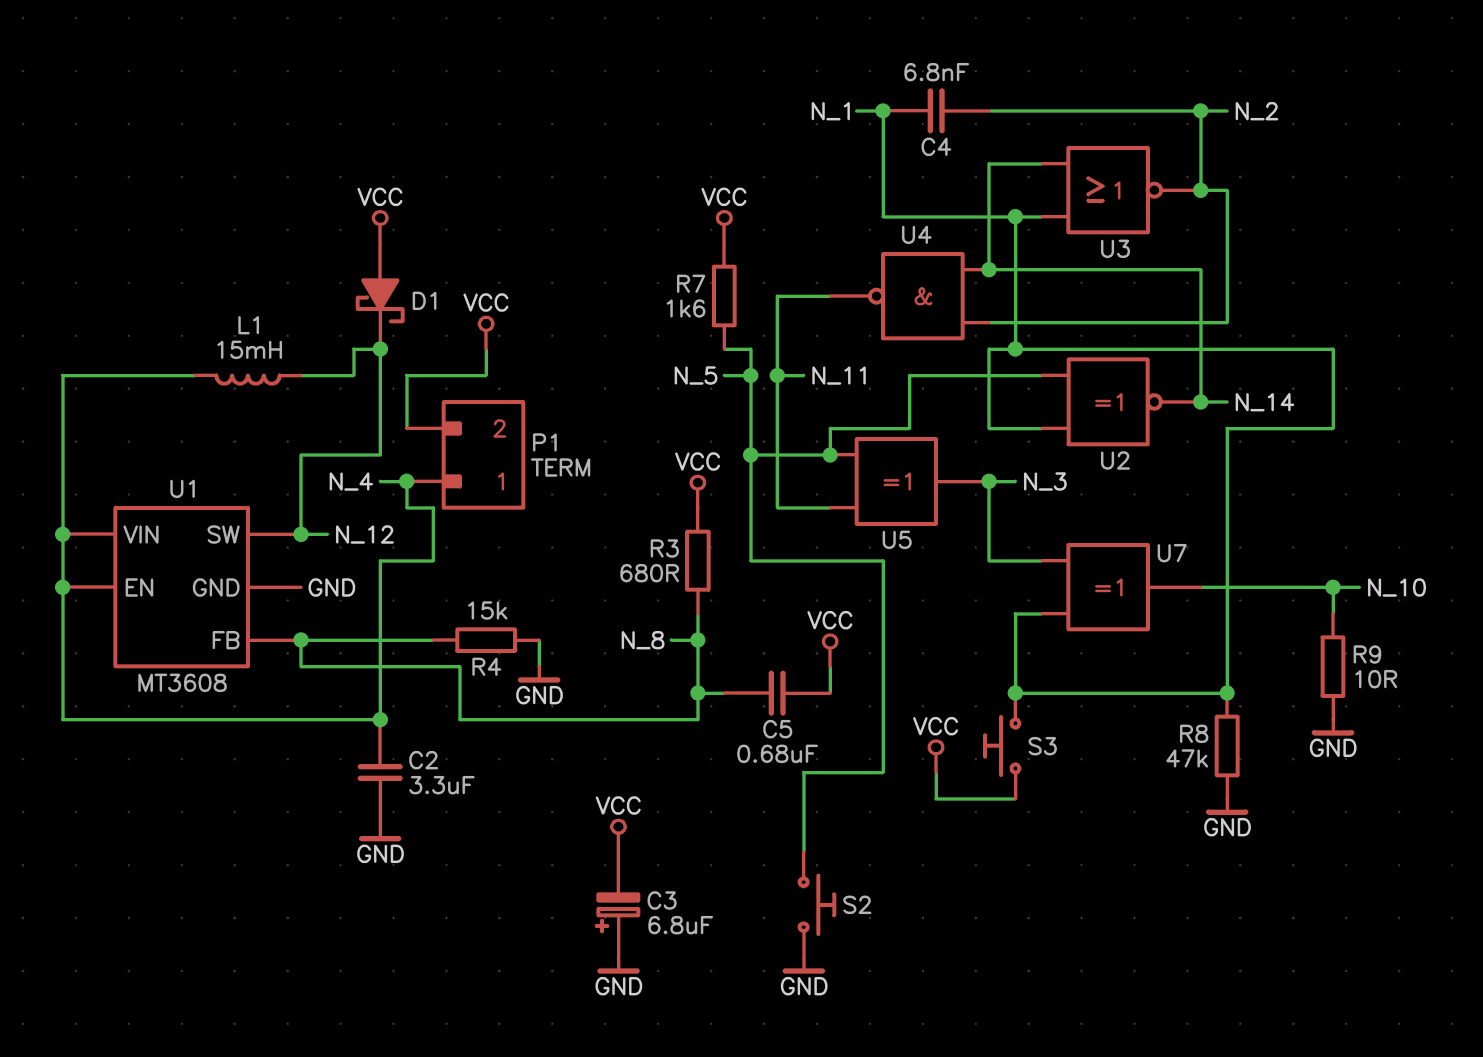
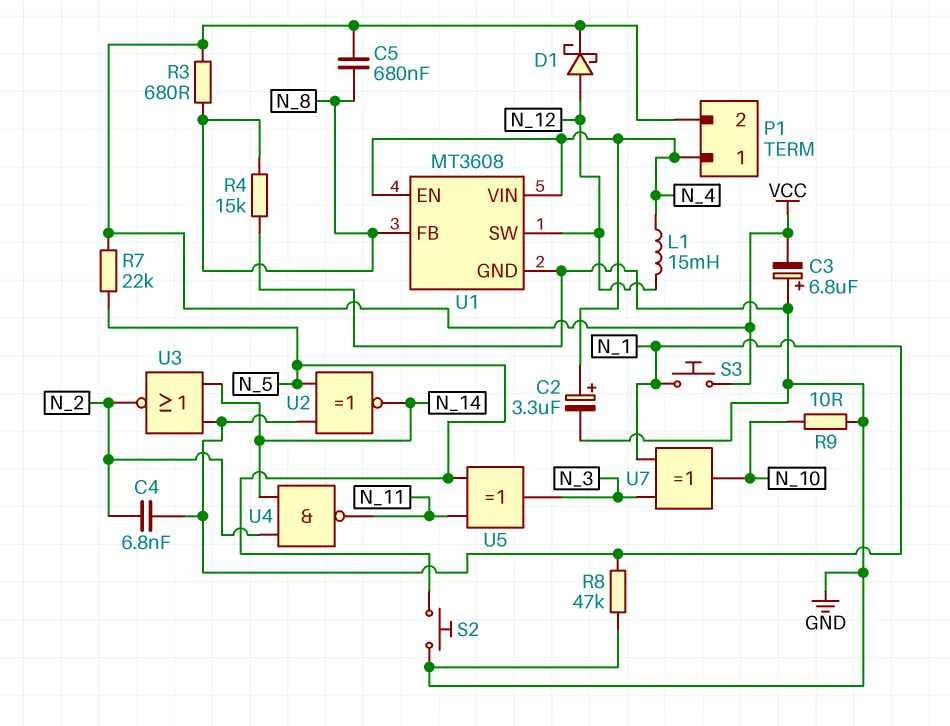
C2: 3.3uF (GND, N_4) -> 3.3uF (plus N_4, minus GND)
D1: schottky (A VCC, K N_12) -> schottky (A N_12, K VCC)
R7: 1.6k (N_5, VCC) -> 22k (N_5, VCC)

